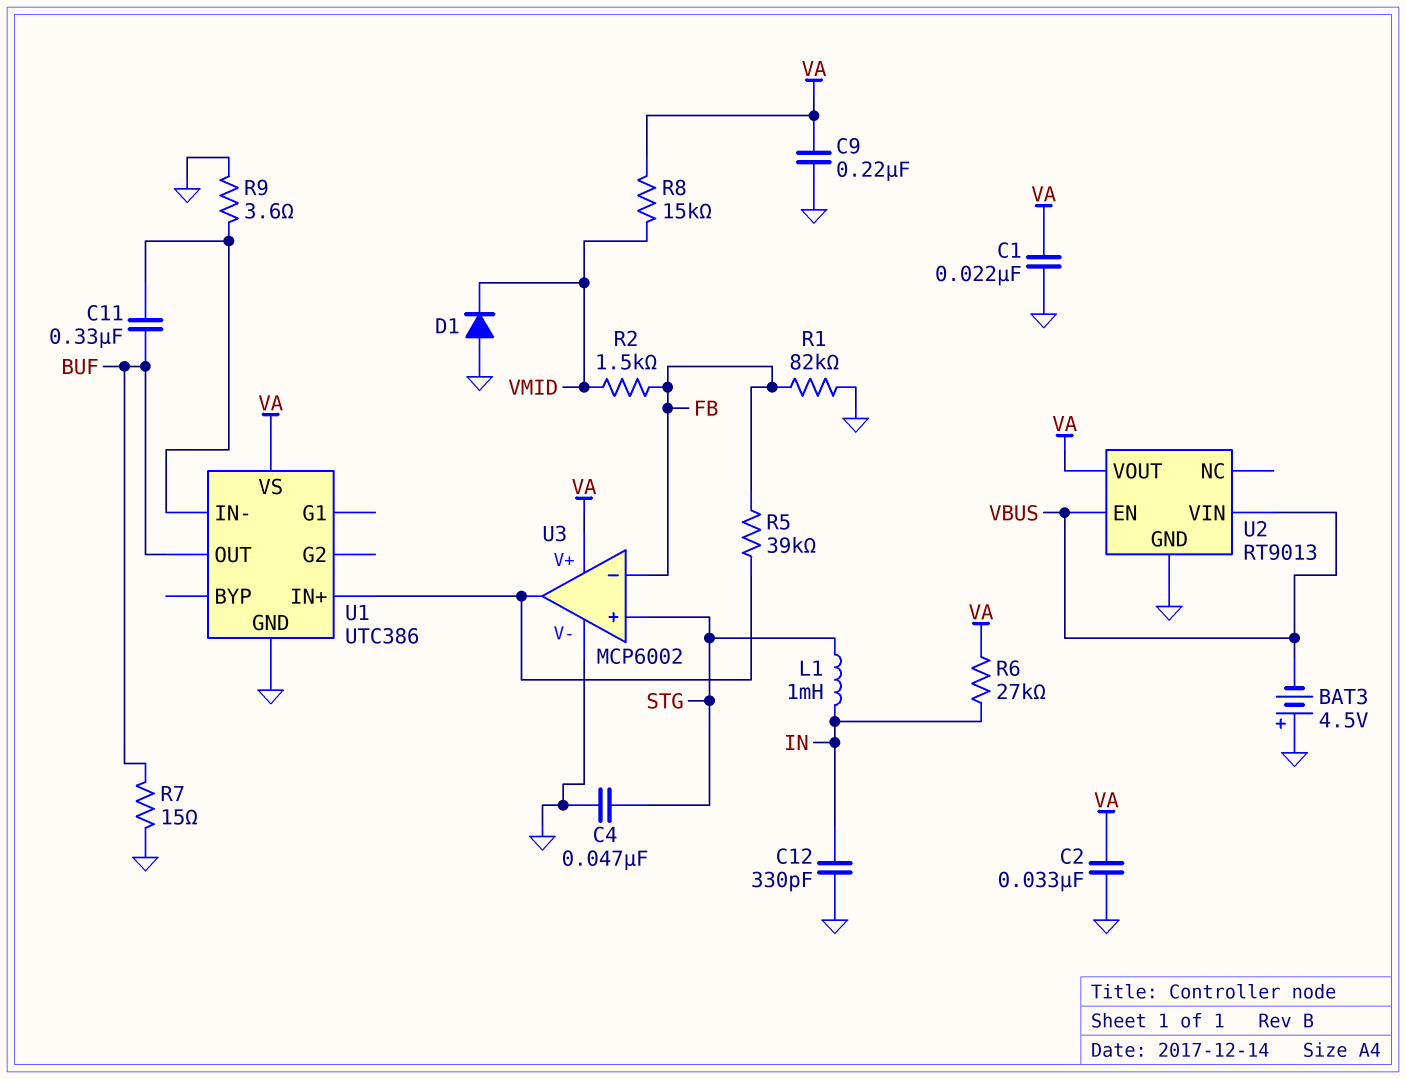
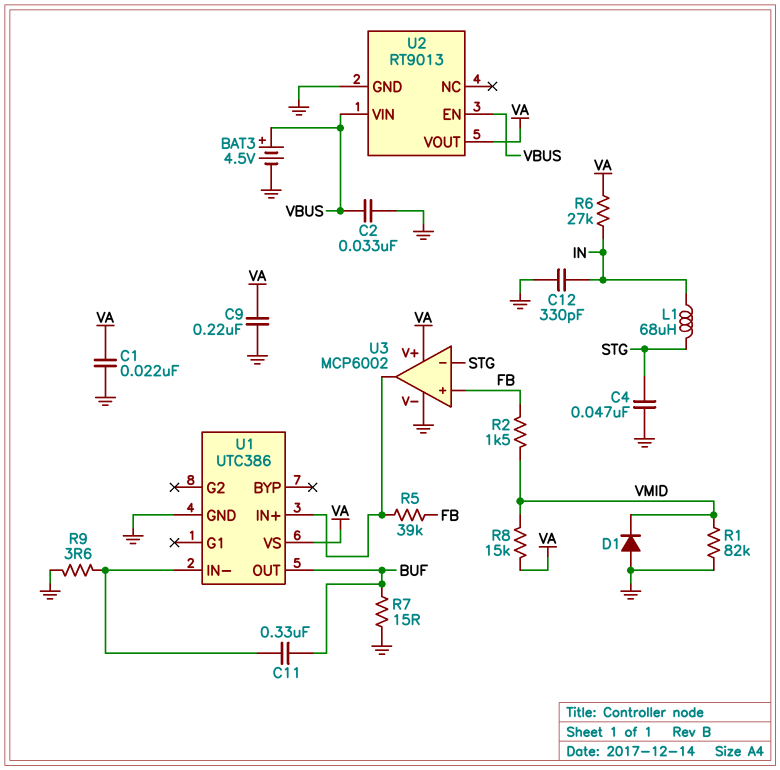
BAT3: 4.5V (plus GND, minus VBUS) -> 4.5V (plus VBUS, minus GND)
C2: 33nF (GND, VA) -> 33nF (GND, VBUS)
L1: 1mH (IN, STG) -> 68uH (IN, STG)
R1: 82k (FB, GND) -> 82k (GND, VMID)
U3 pin in+: STG -> FB
U3 pin in-: FB -> STG

